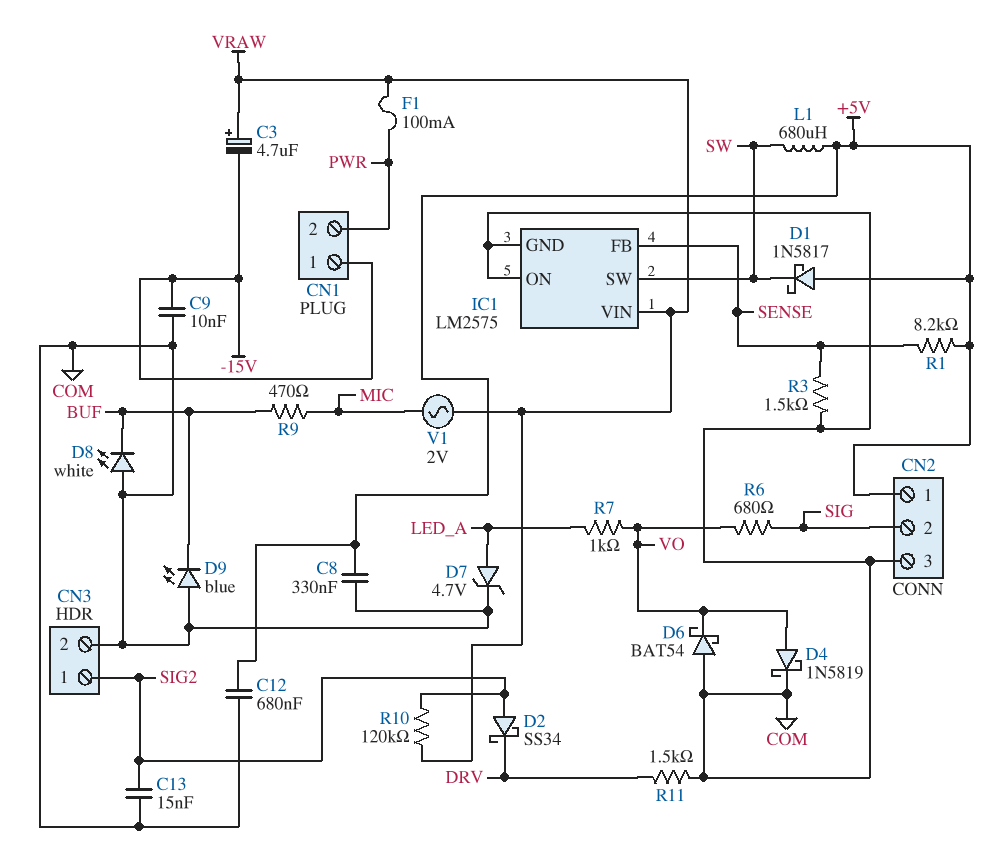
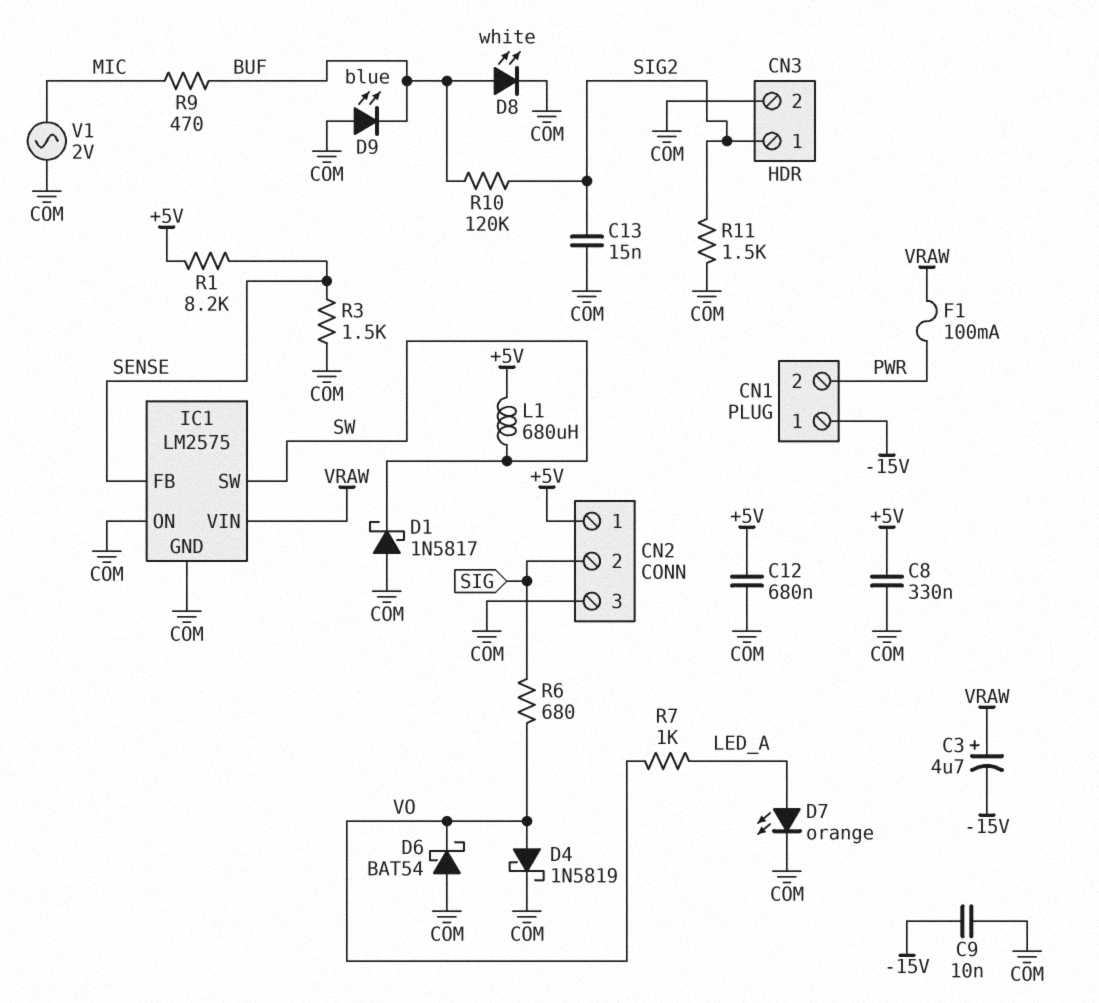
D1: schottky 1N5817 (A +5V, K SW) -> schottky 1N5817 (A COM, K SW)
D2: schottky SS34 (A SIG2, K DRV) -> none
D7: zener 4.7V (A LED_A, K COM) -> LED orange (A LED_A, K COM)
D8: LED white (A COM, K BUF) -> LED white (A BUF, K COM)
R10: 120k (SIG2, VRAW) -> 120k (BUF, SIG2)
R11: 1.5k (COM, DRV) -> 1.5k (COM, SIG2)
V1: AC 2V (MIC, VRAW) -> AC 2V (COM, MIC)

